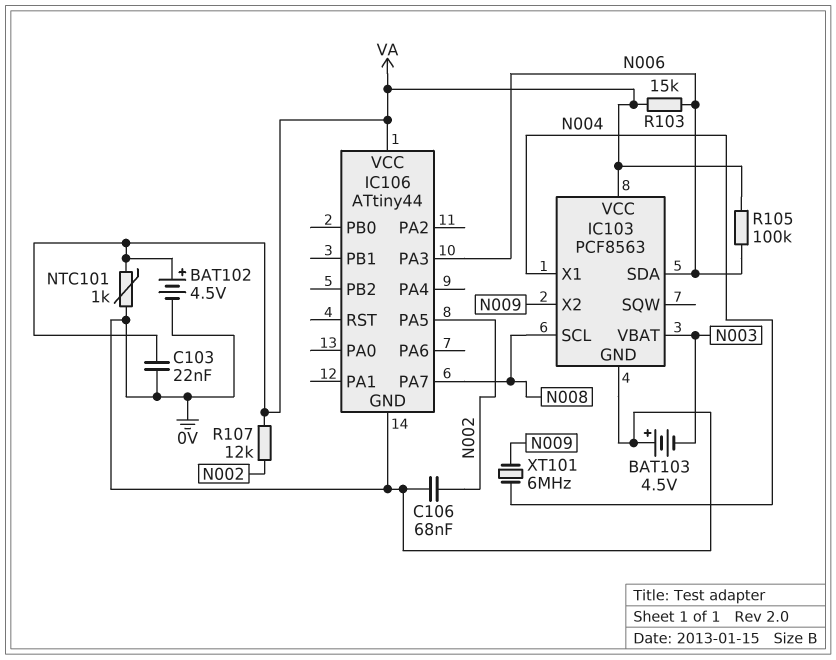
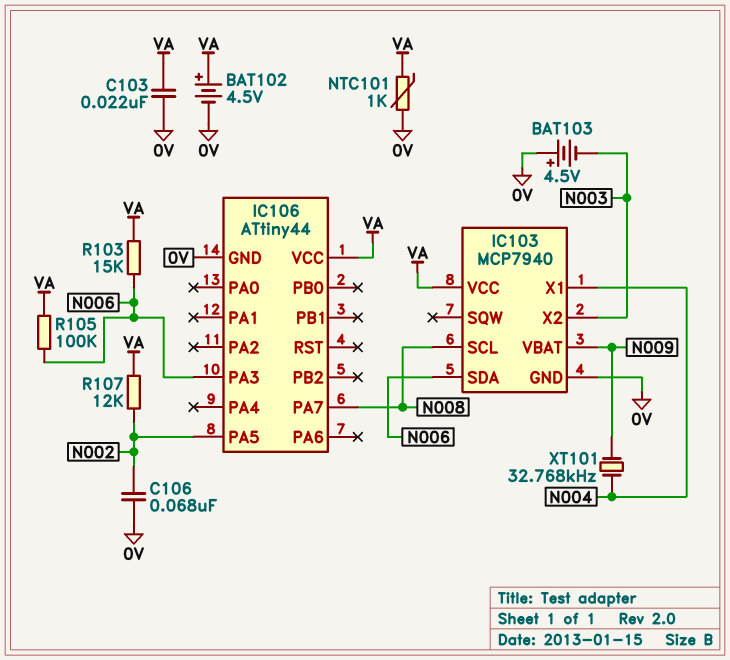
IC103: PCF8563 -> MCP7940
IC103 pin VBAT: N003 -> N009
IC103 pin X2: N009 -> N003
XT101: 6MHz (N004, N009) -> 32.768kHz (N004, N009)

